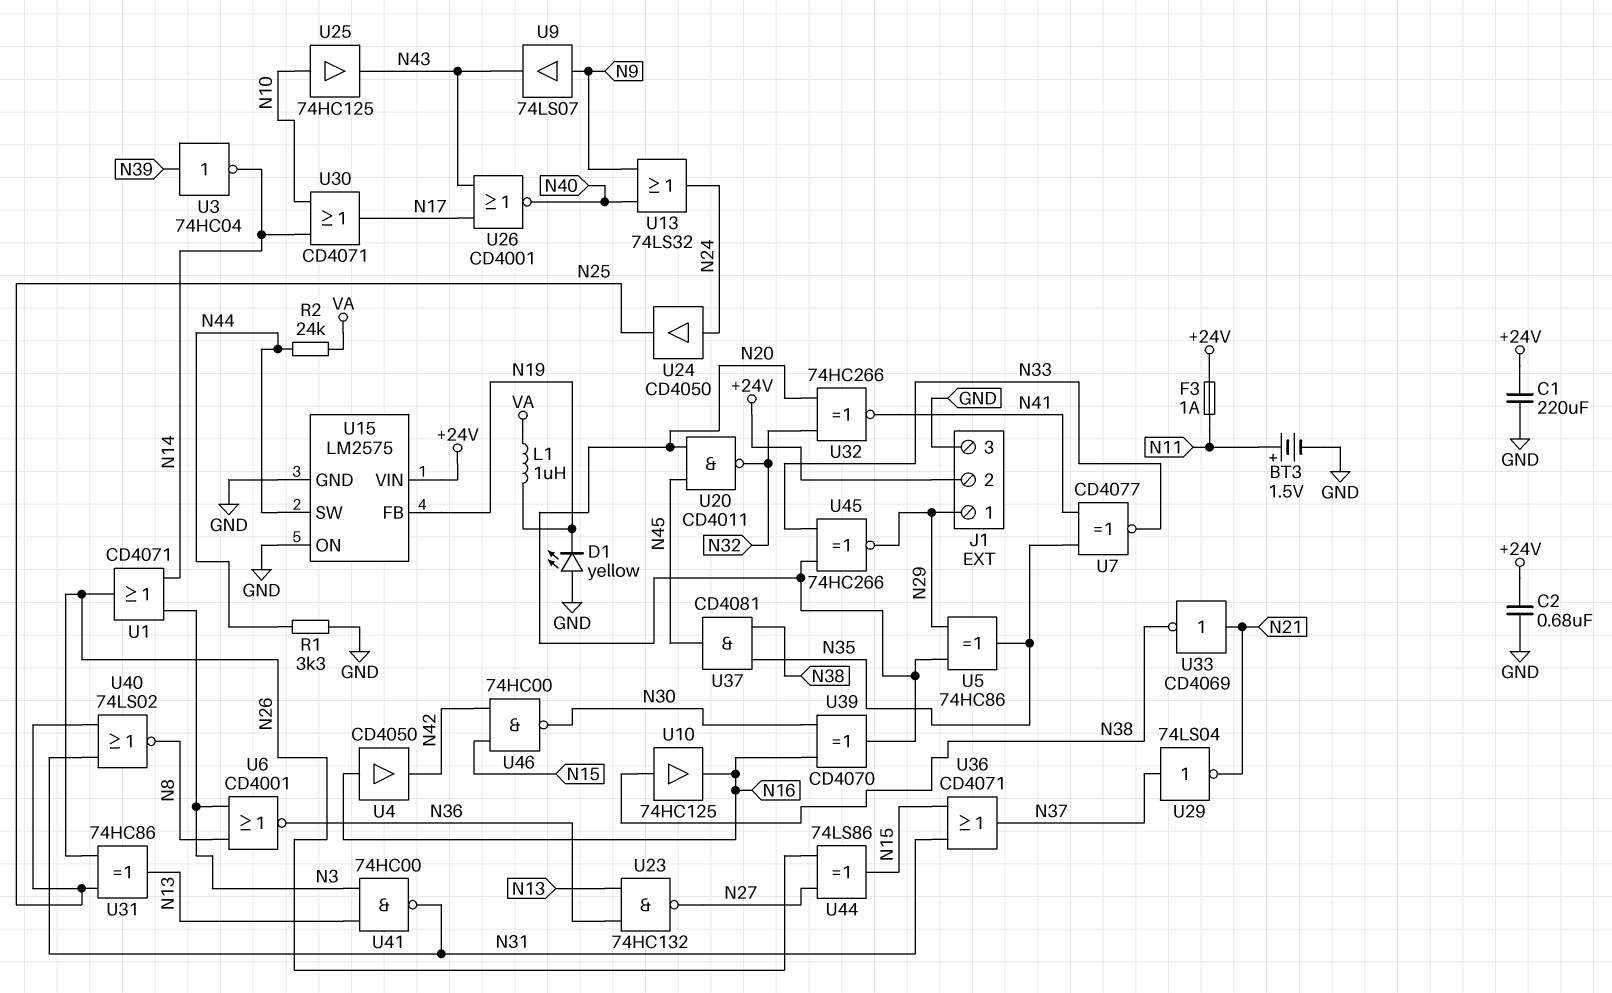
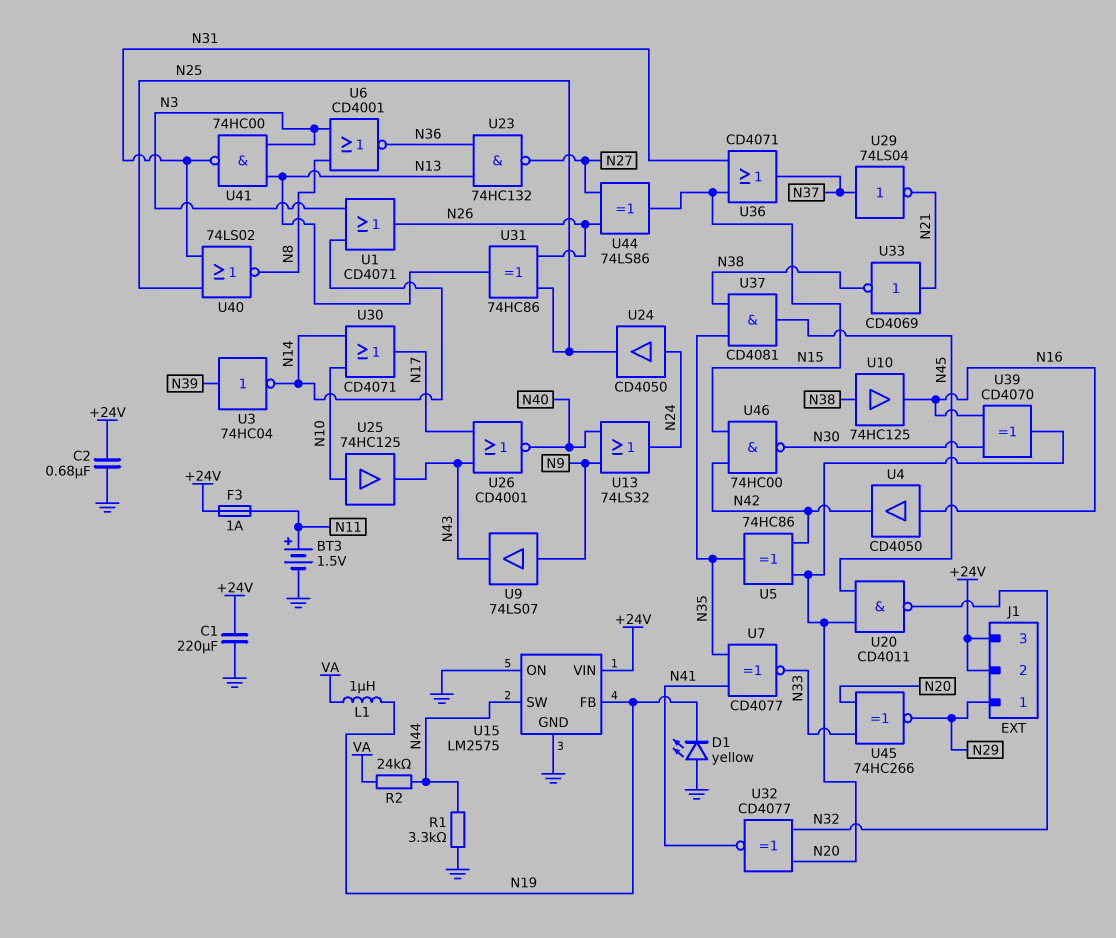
J1 pin 3: GND -> +24V
U5: XOR 74HC86 (in N20, in N29, out N35) -> XOR 74HC86 (in N20, in N42, out N35)
U32: XNOR 74HC266 (in N20, in N32, out N41) -> XNOR CD4077 (in N20, in N32, out N41)

